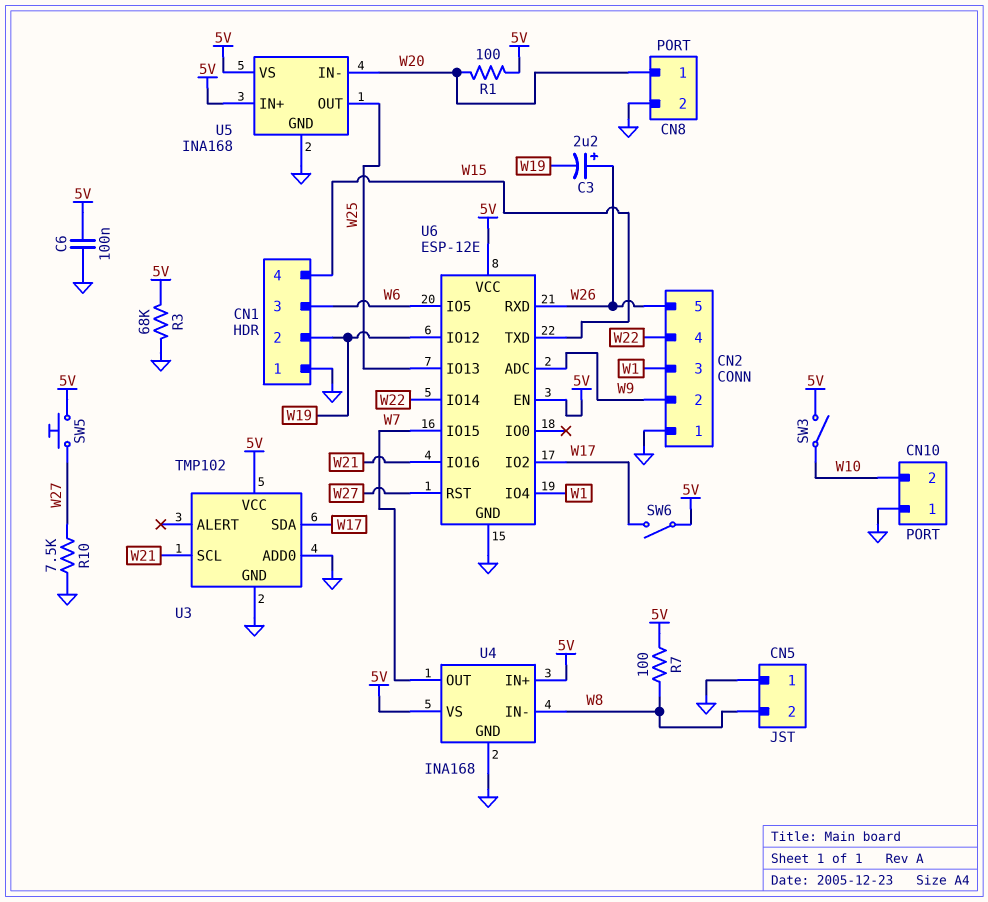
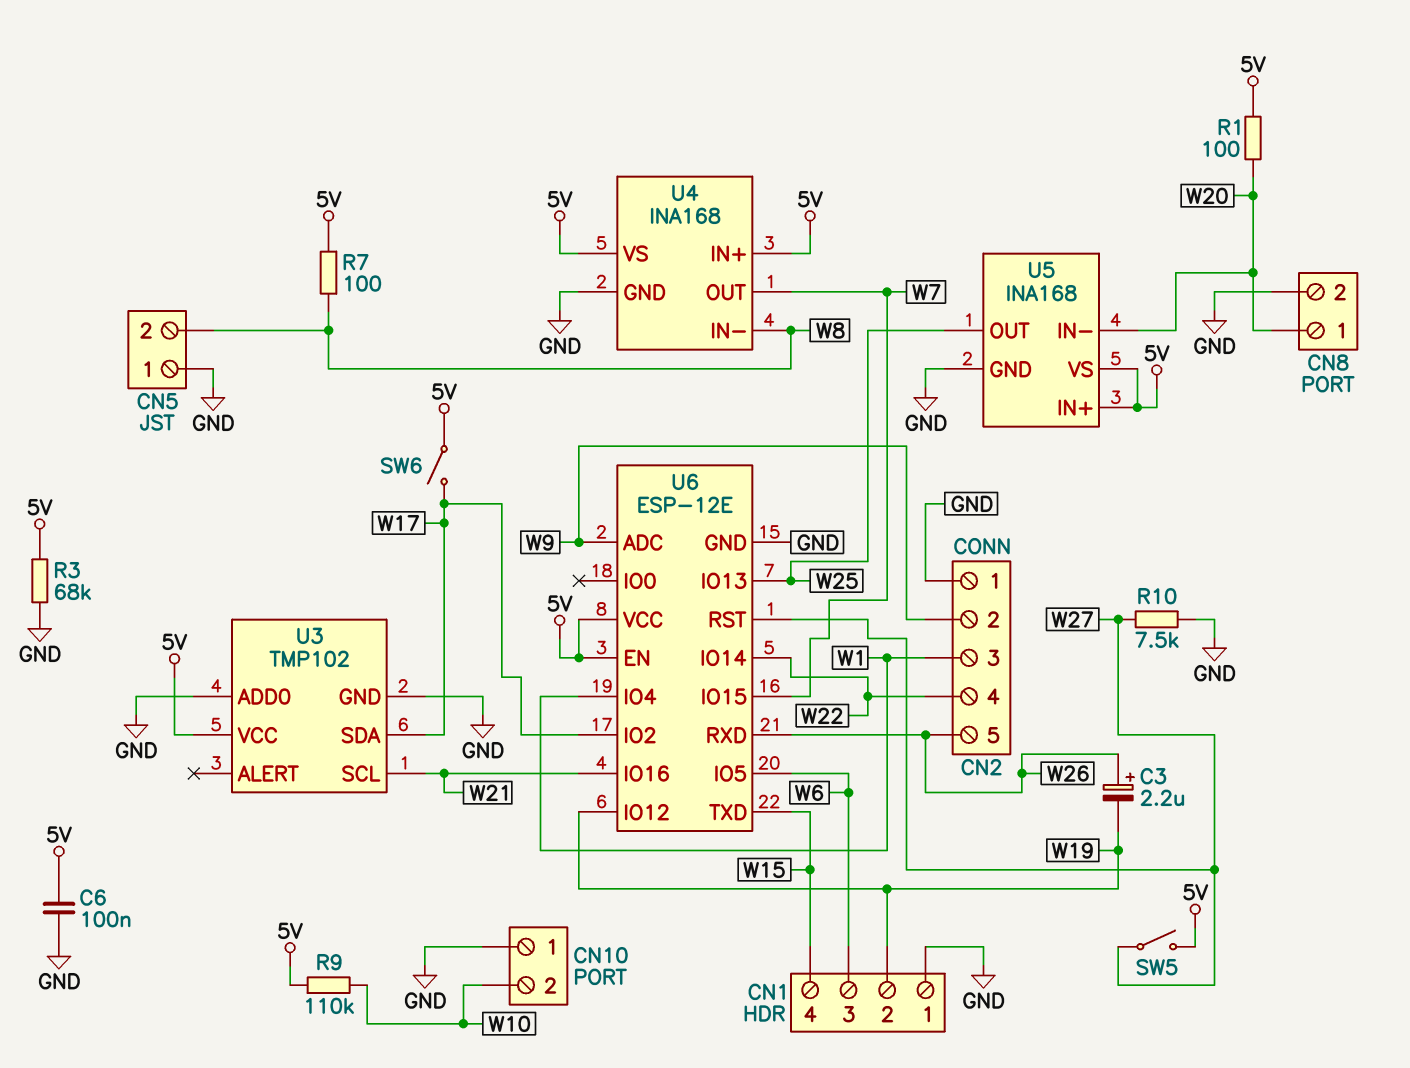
R9: none -> 110k (5V, W10)
SW3: switch (5V, W10) -> none
SW5: button (5V, W27) -> switch (5V, W27)

